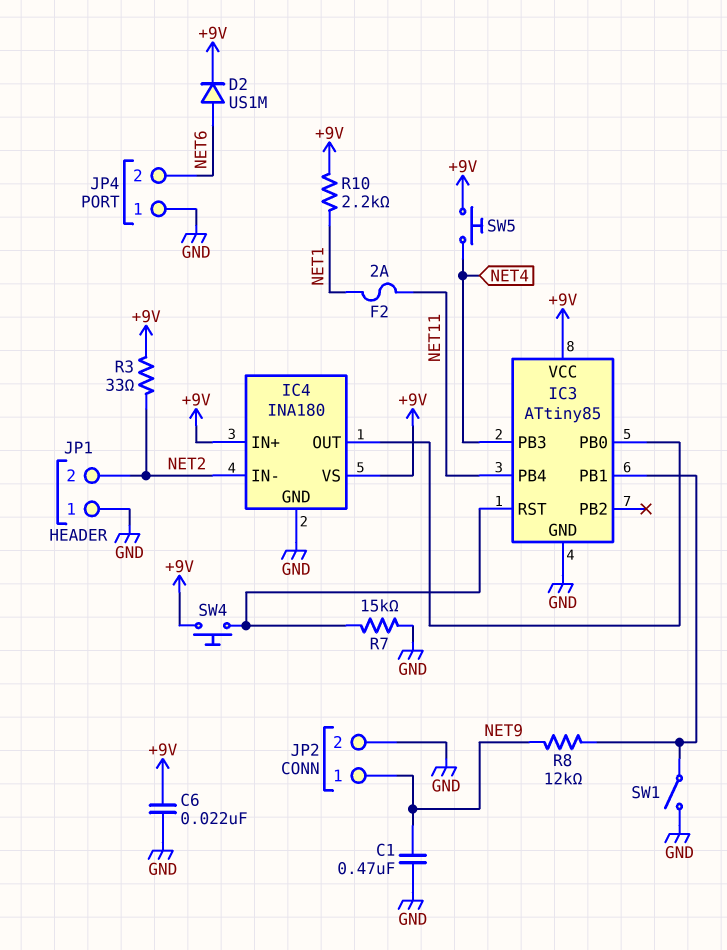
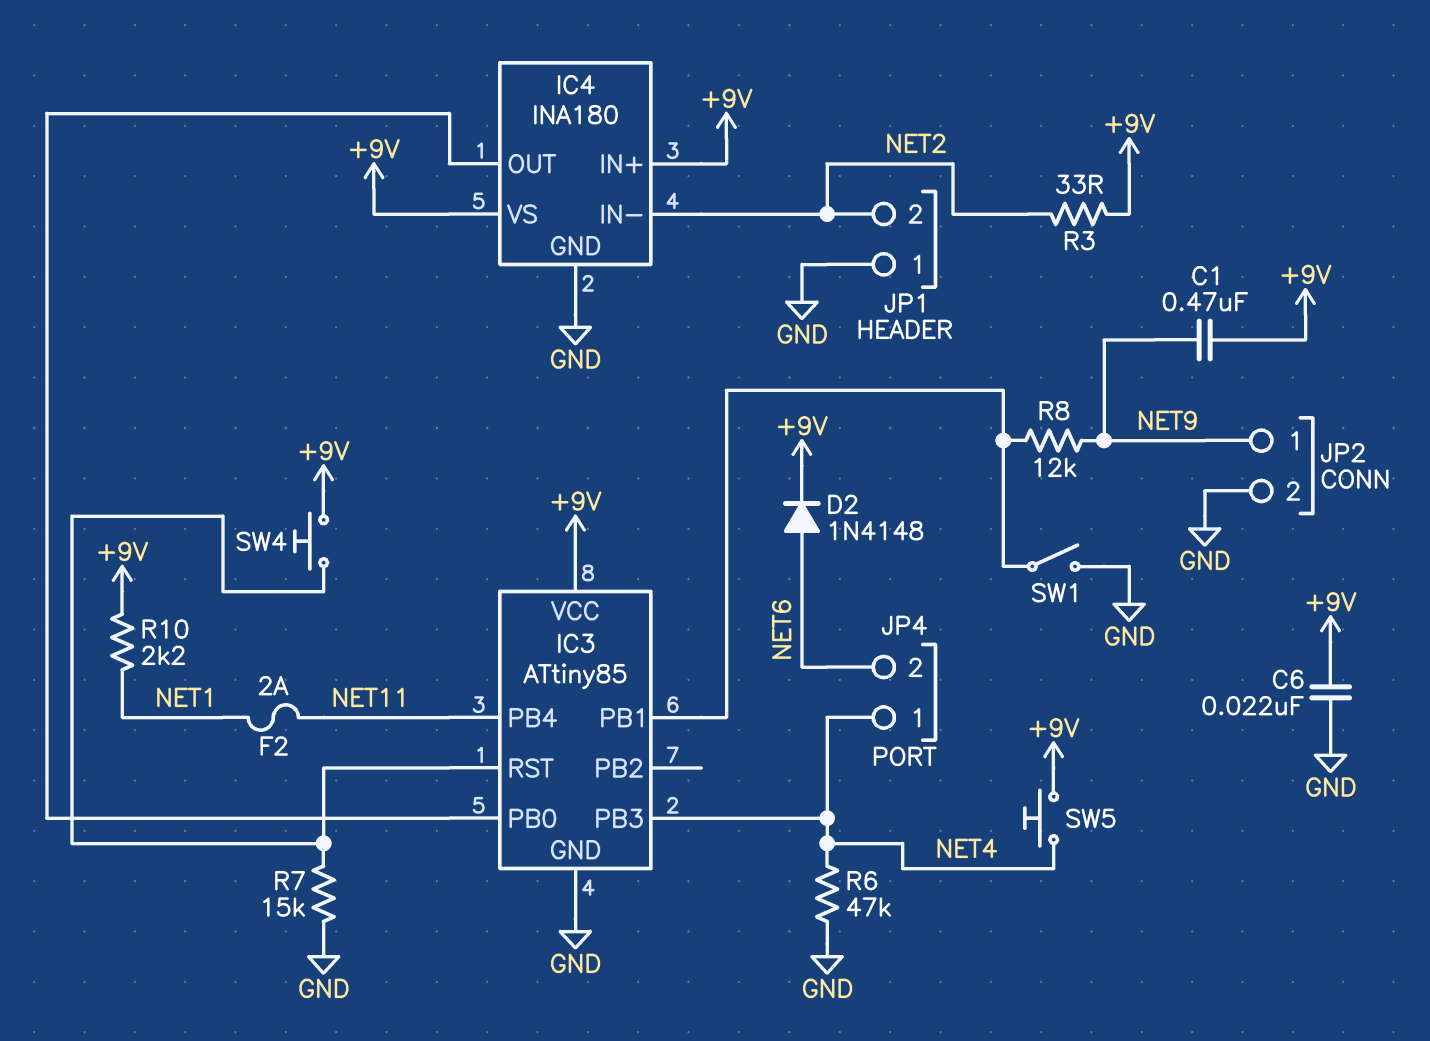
C1: 470nF (GND, NET9) -> 470nF (+9V, NET9)
D2: diode US1M (A NET6, K +9V) -> diode 1N4148 (A NET6, K +9V)
JP4 pin 1: GND -> NET4
R6: none -> 47k (GND, NET4)

